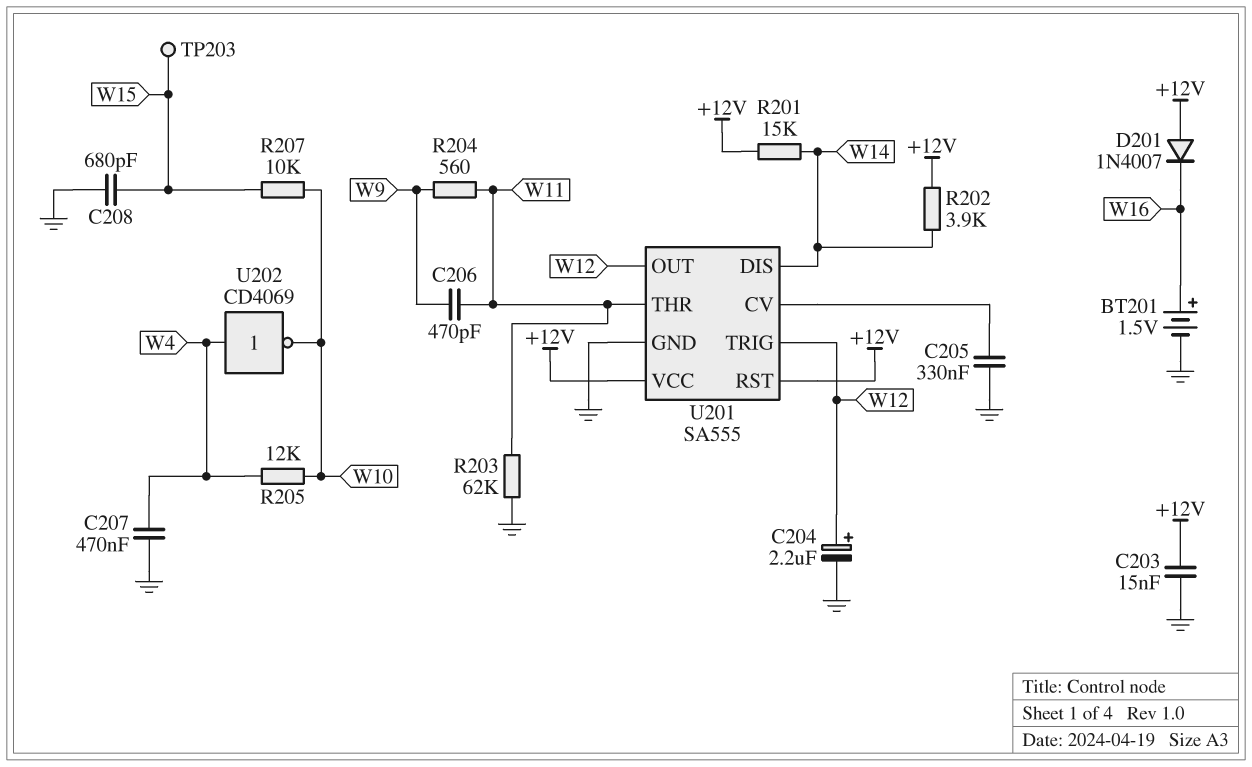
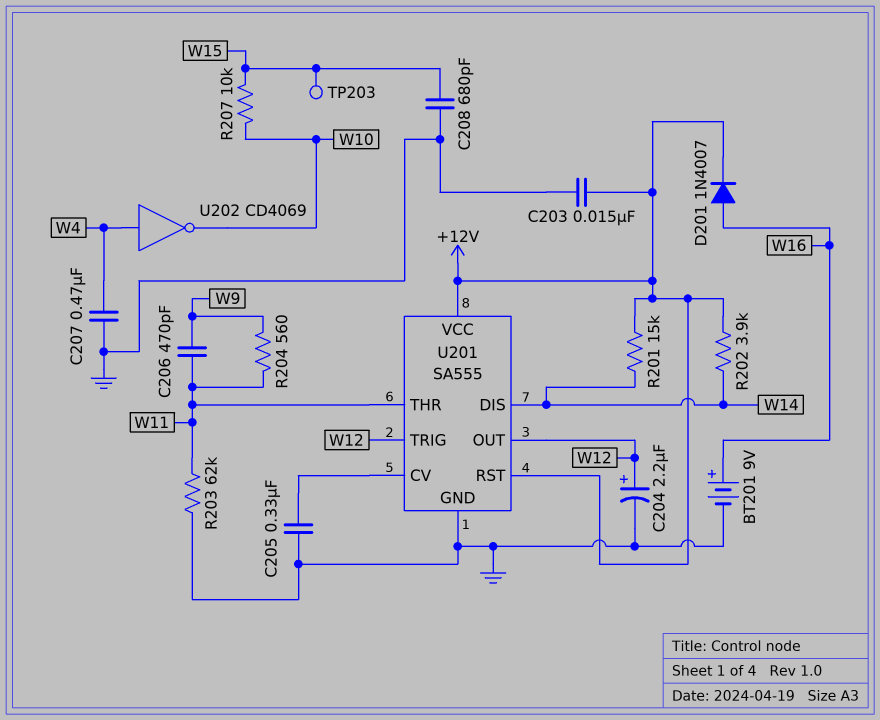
BT201: 1.5V (plus W16, minus GND) -> 9V (plus W16, minus GND)
D201: diode 1N4007 (A +12V, K W16) -> diode 1N4007 (A W16, K +12V)
R205: 12k (W4, W10) -> none

